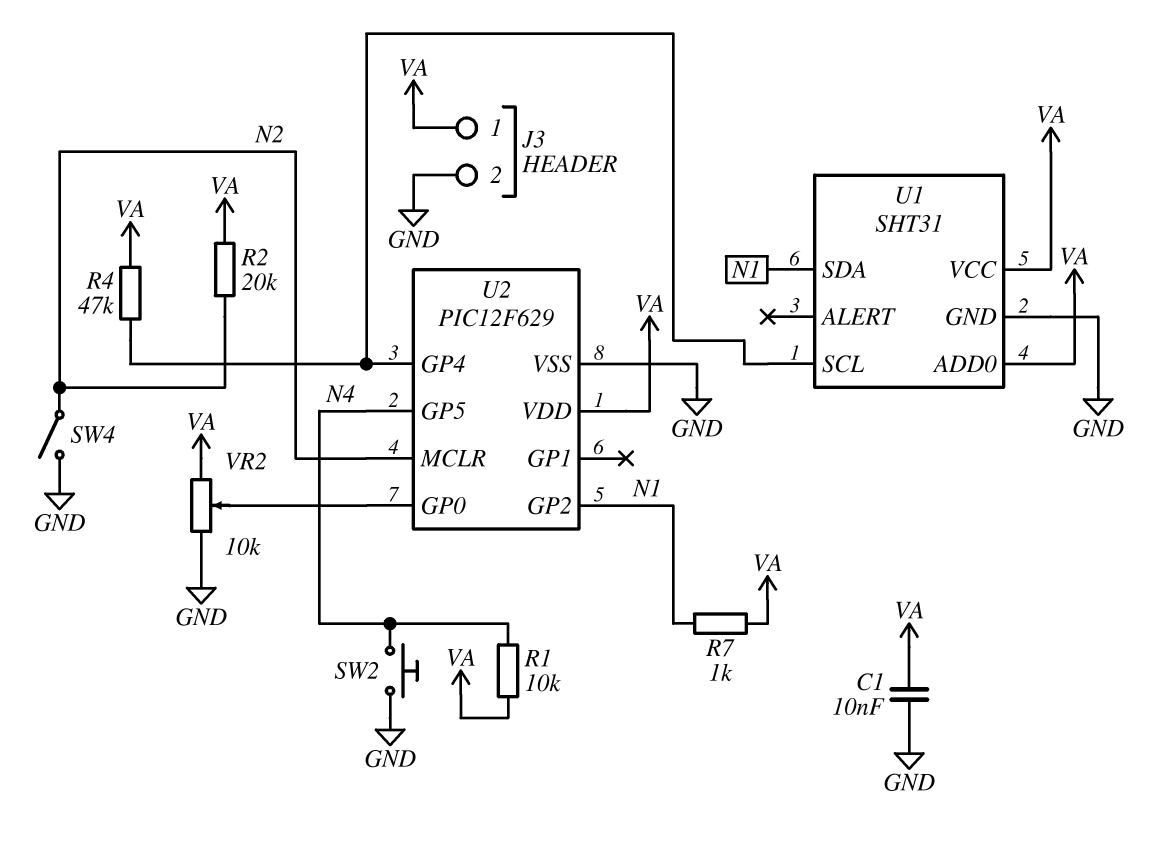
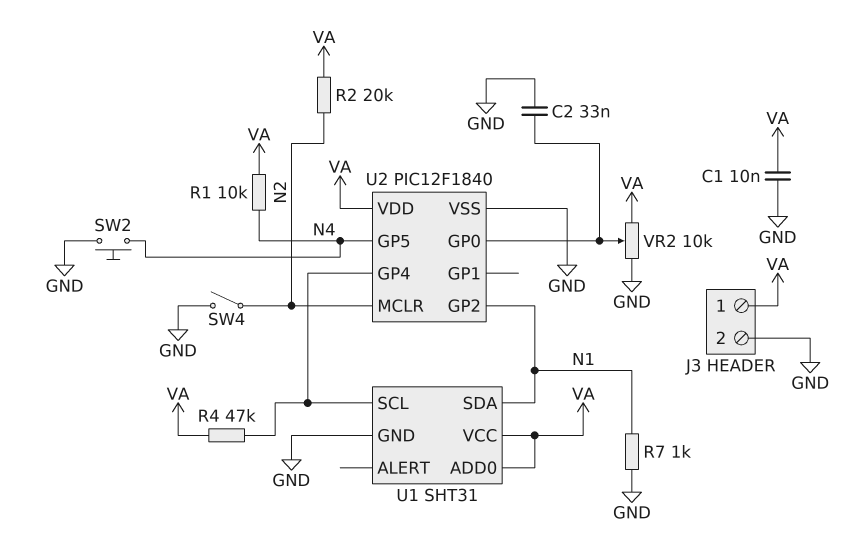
C2: none -> 33nF (GND, U2/GP0)
R7: 1k (N1, VA) -> 1k (GND, N1)
U2: PIC12F629 -> PIC12F1840

